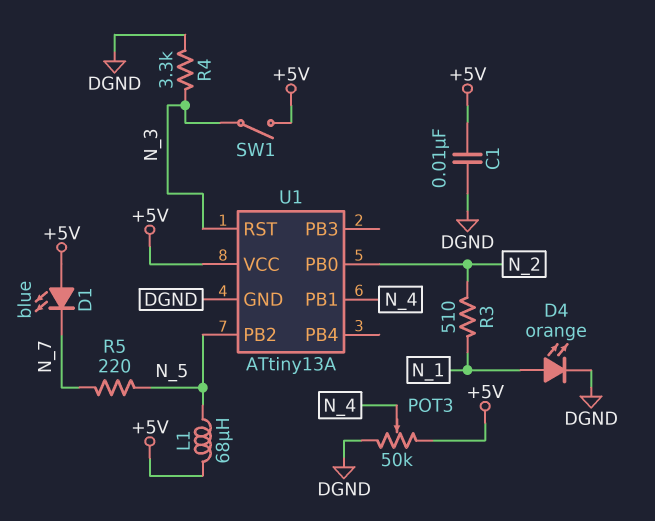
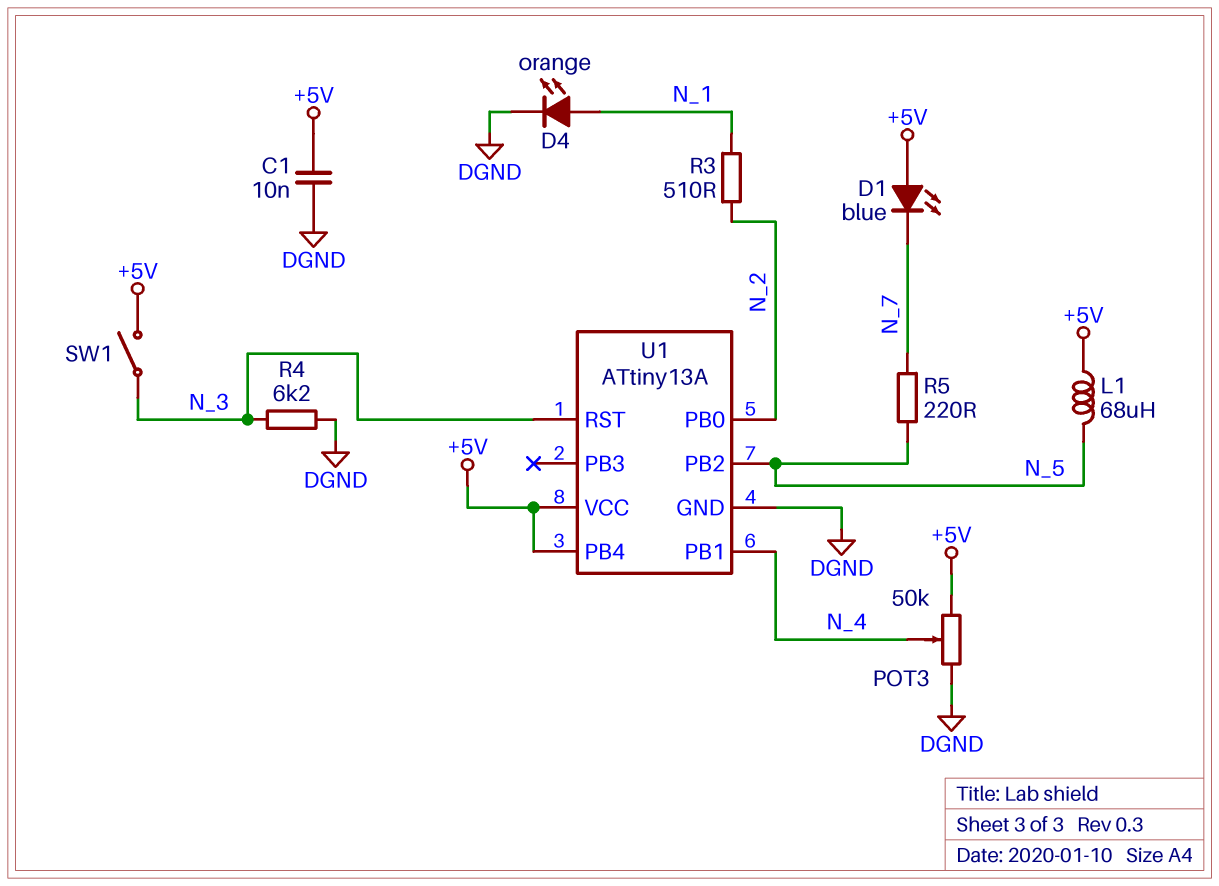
R4: 3.3k (DGND, N_3) -> 6.2k (DGND, N_3)
U1 pin PB4: none -> +5V

